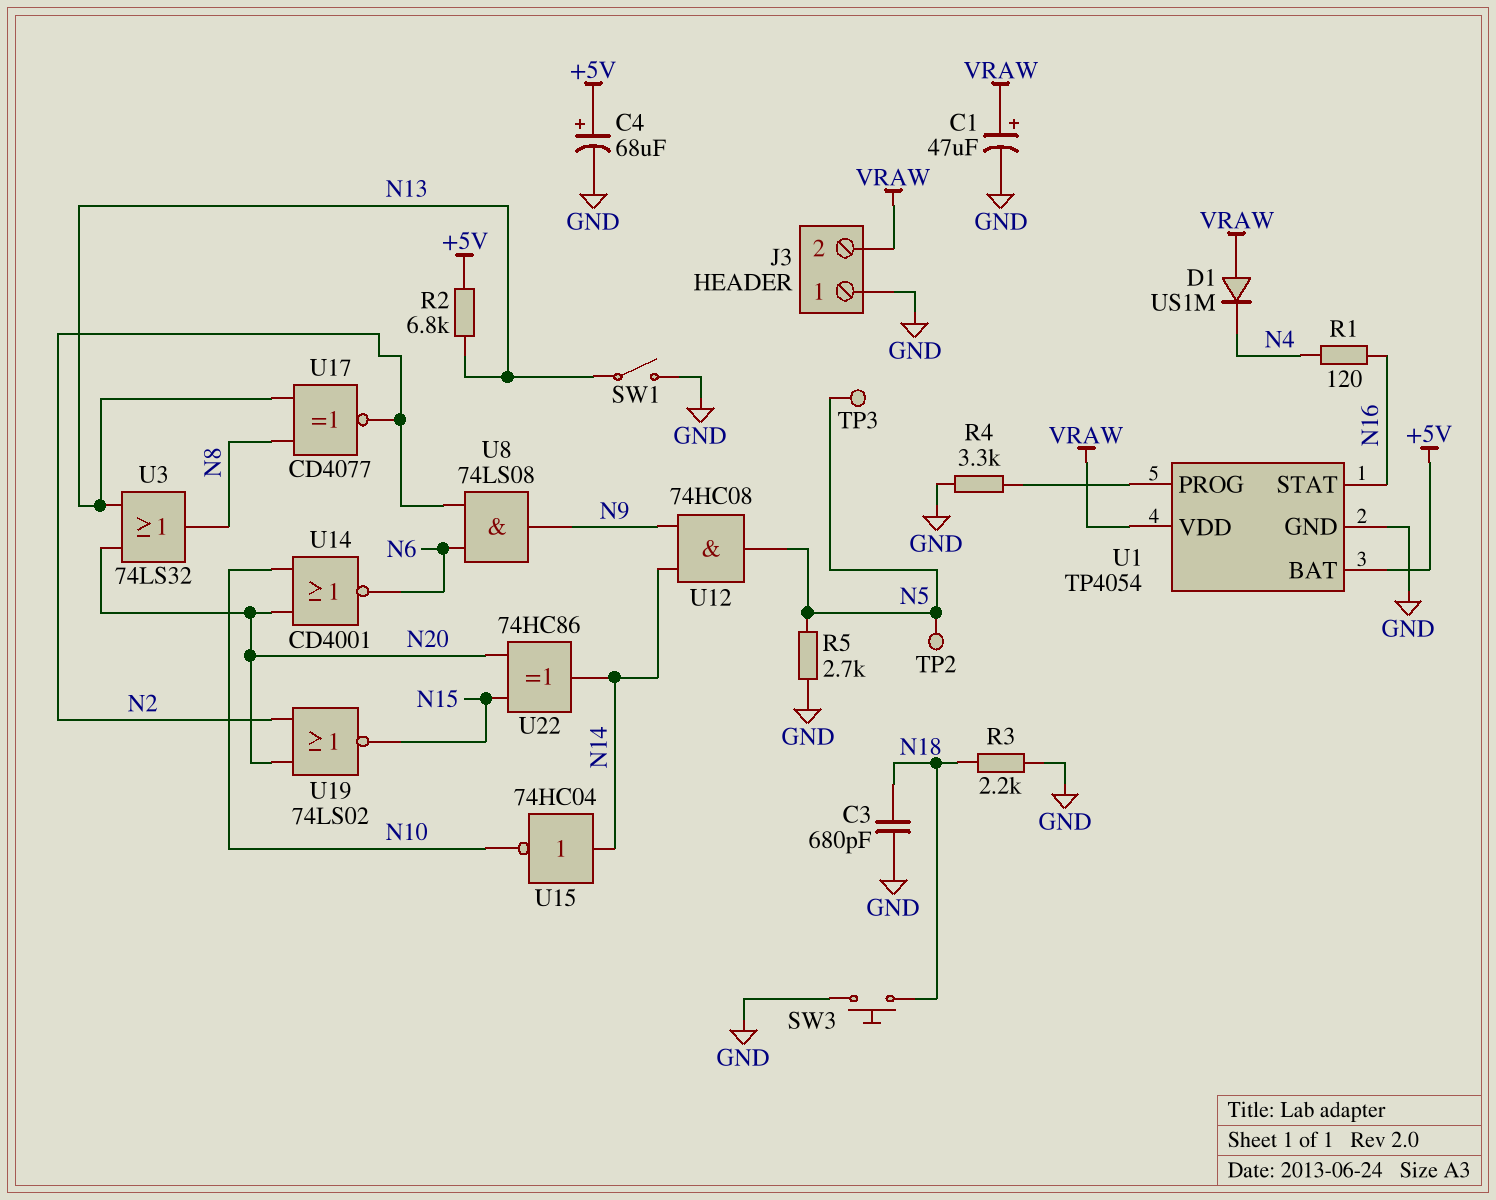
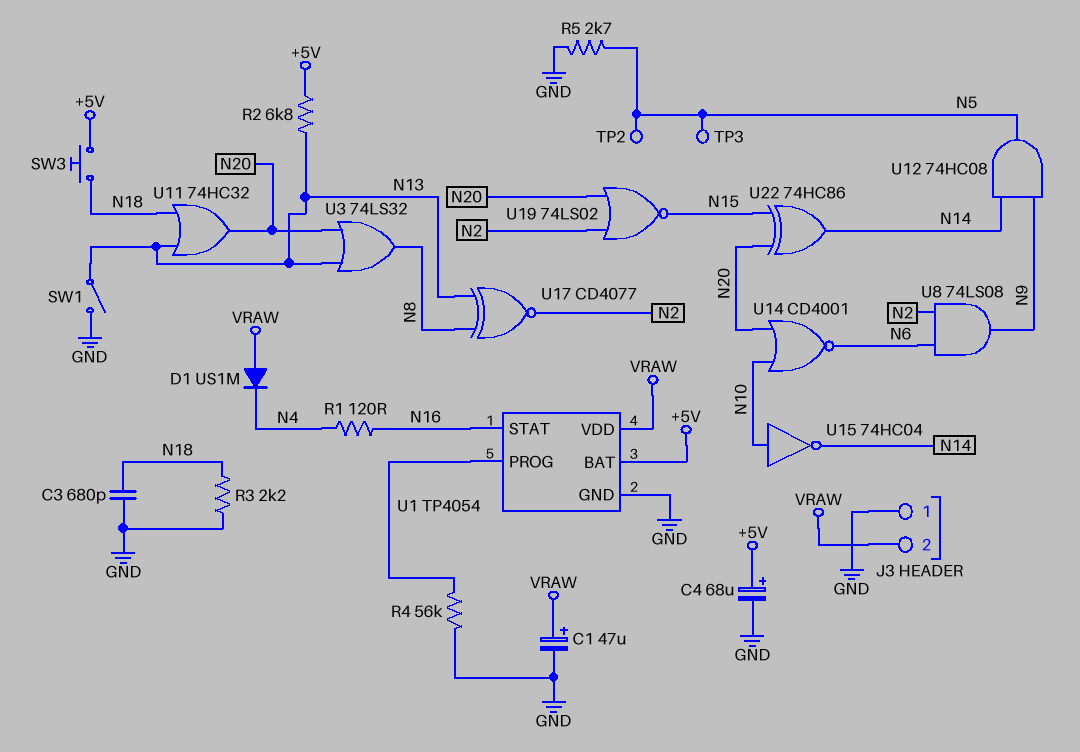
R4: 3.3k (GND, U1/PROG) -> 56k (GND, U1/PROG)
SW3: button (GND, N18) -> button (+5V, N18)
U11: none -> OR 74HC32 (in N13, in N18, out N20)
U15: NOT 74HC04 (in N14, out N10) -> NOT 74HC04 (in N10, out N14)

